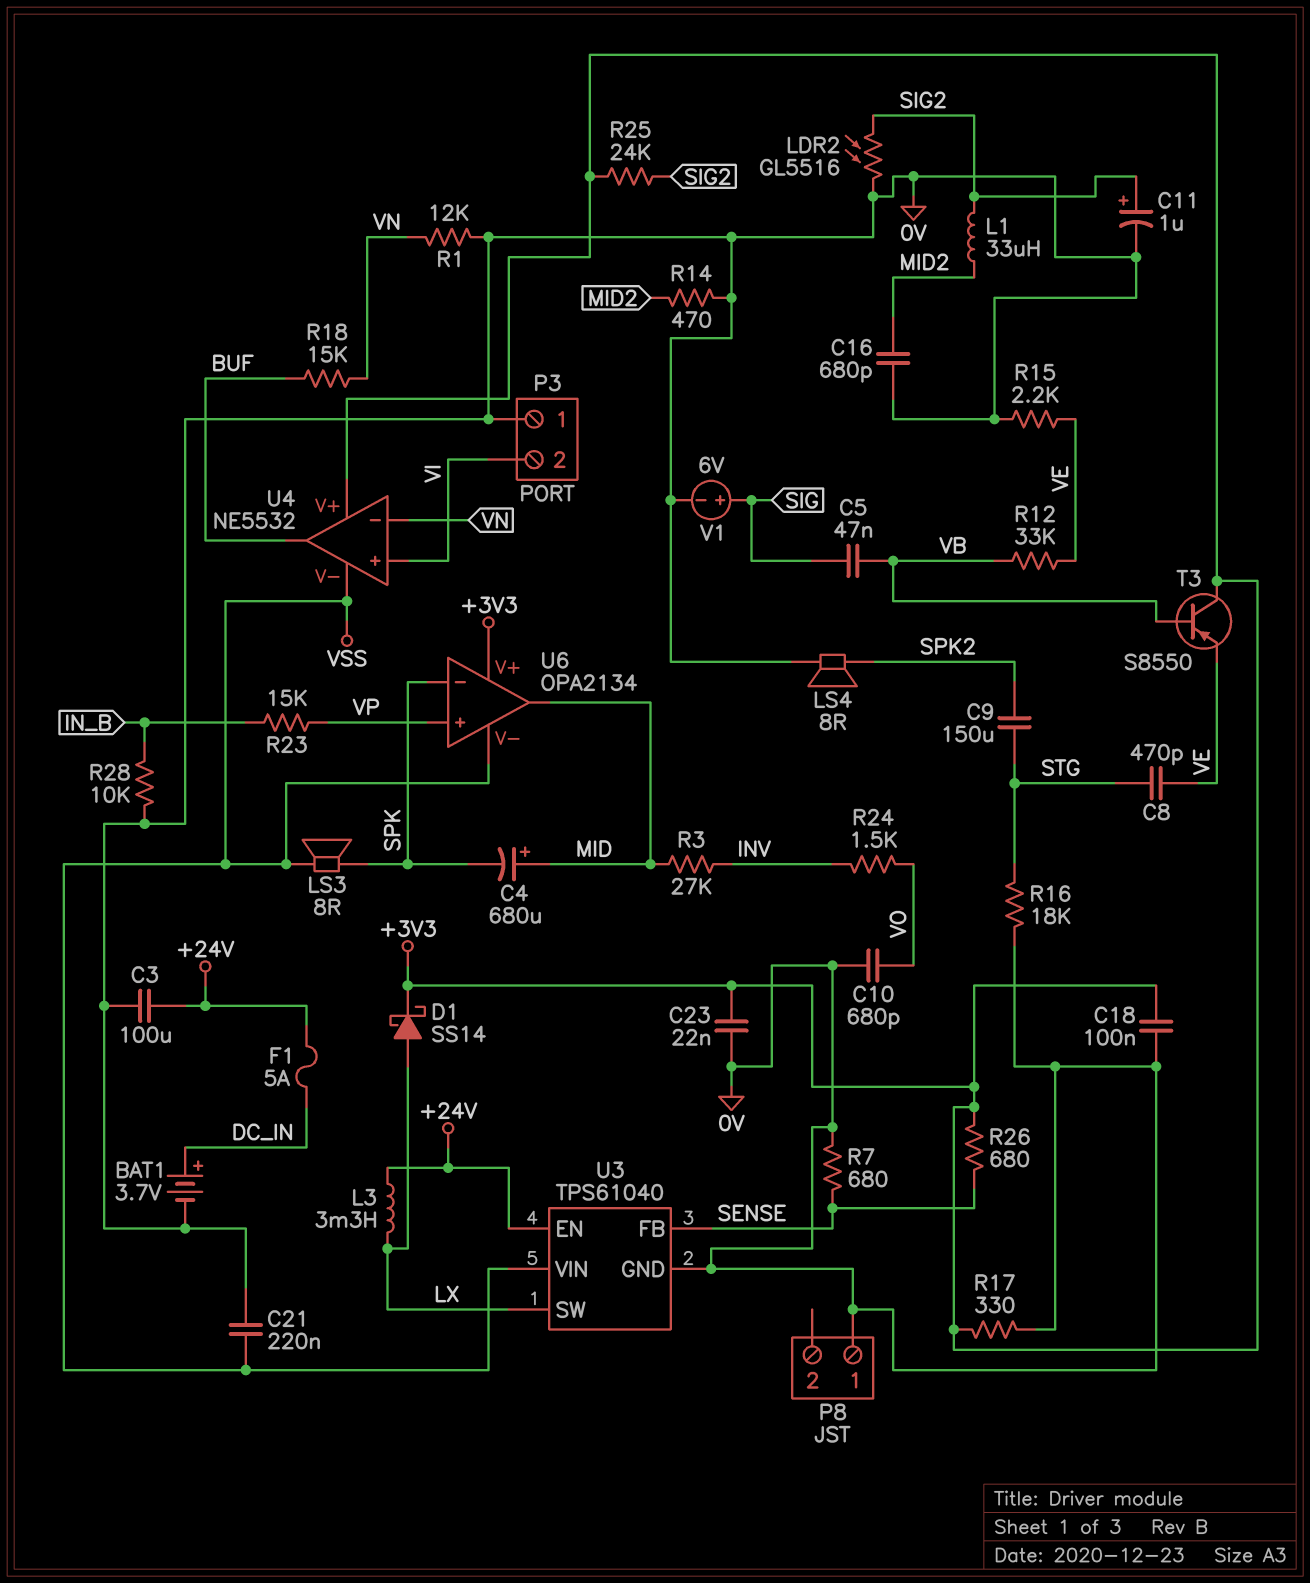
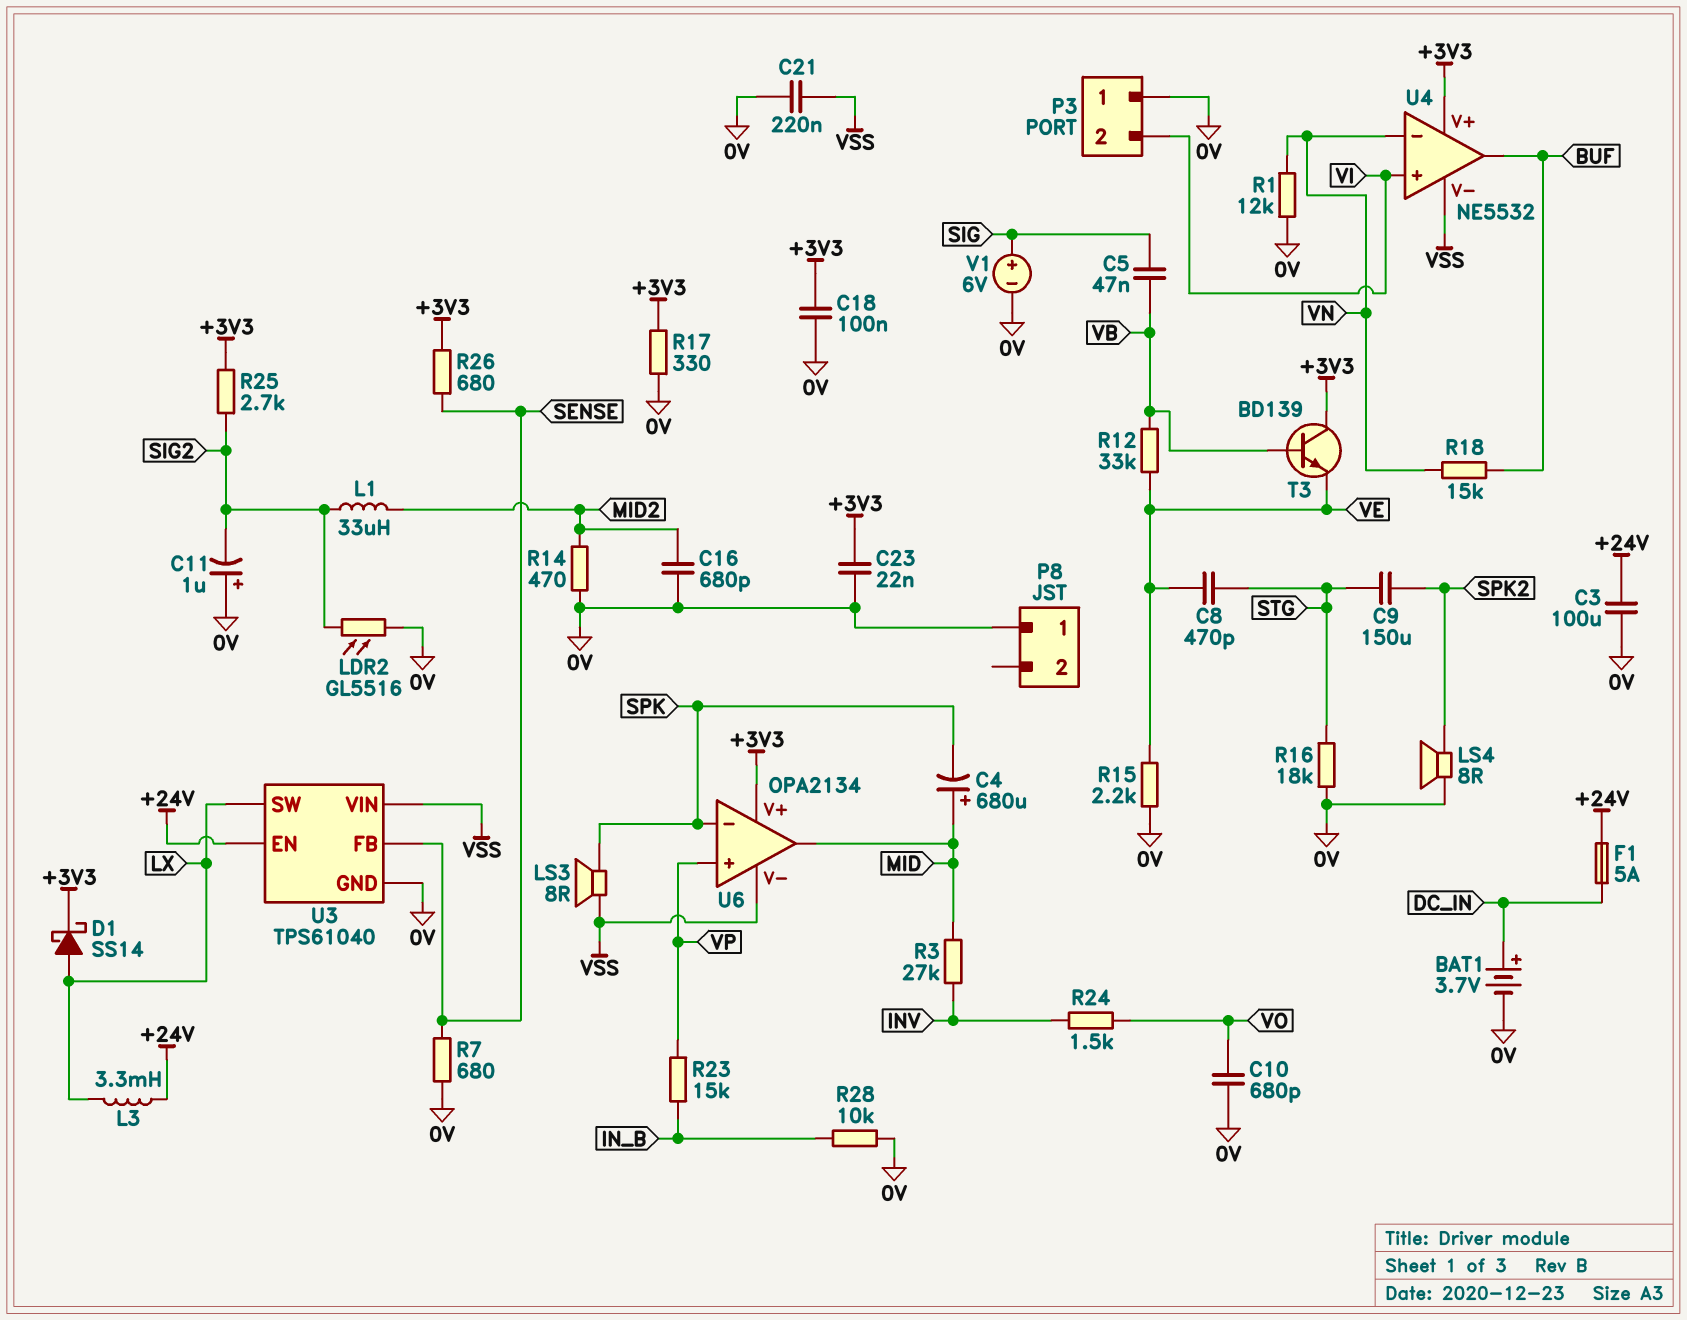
C11: 1uF (plus SIG2, minus 0V) -> 1uF (plus 0V, minus SIG2)
R25: 24k (+3V3, SIG2) -> 2.7k (+3V3, SIG2)
T3: PNP S8550 (B VB, C +3V3, E VE) -> NPN BD139 (B VB, C +3V3, E VE)

